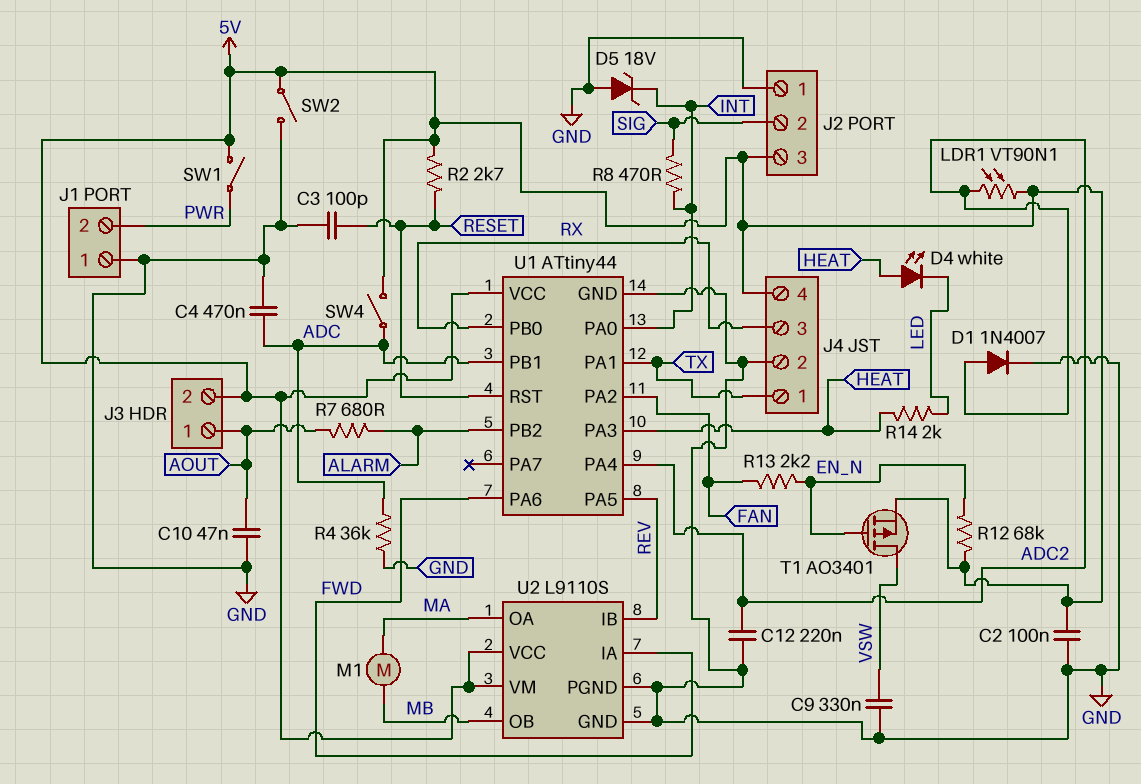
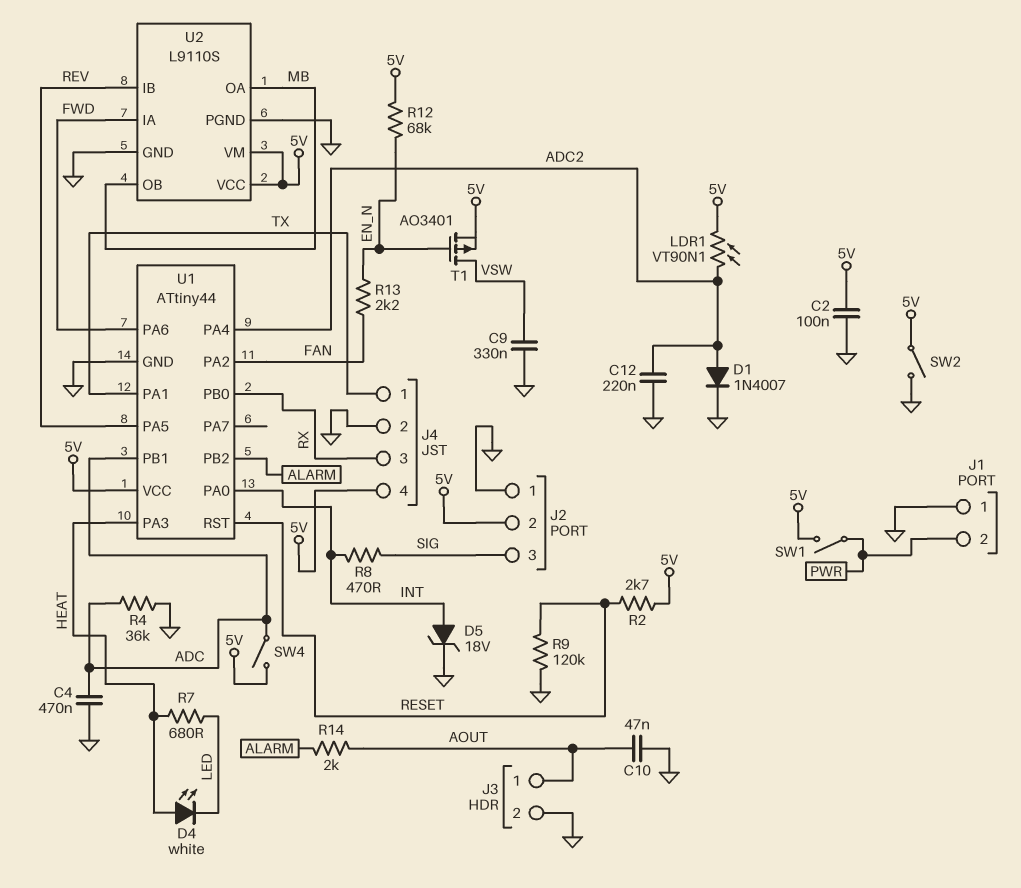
C3: 100pF (GND, RESET) -> none
D5: zener 18V (A GND, K INT) -> zener 18V (A INT, K GND)
J2 pin 2: SIG -> 5V
J2 pin 3: 5V -> SIG
J3 pin 2: 5V -> GND
M1: motor (MA, MB) -> none
R7: 680 (ALARM, AOUT) -> 680 (HEAT, LED)
R9: none -> 120k (GND, RESET)
R14: 2k (HEAT, LED) -> 2k (ALARM, AOUT)
U2 pin OA: MA -> MB

